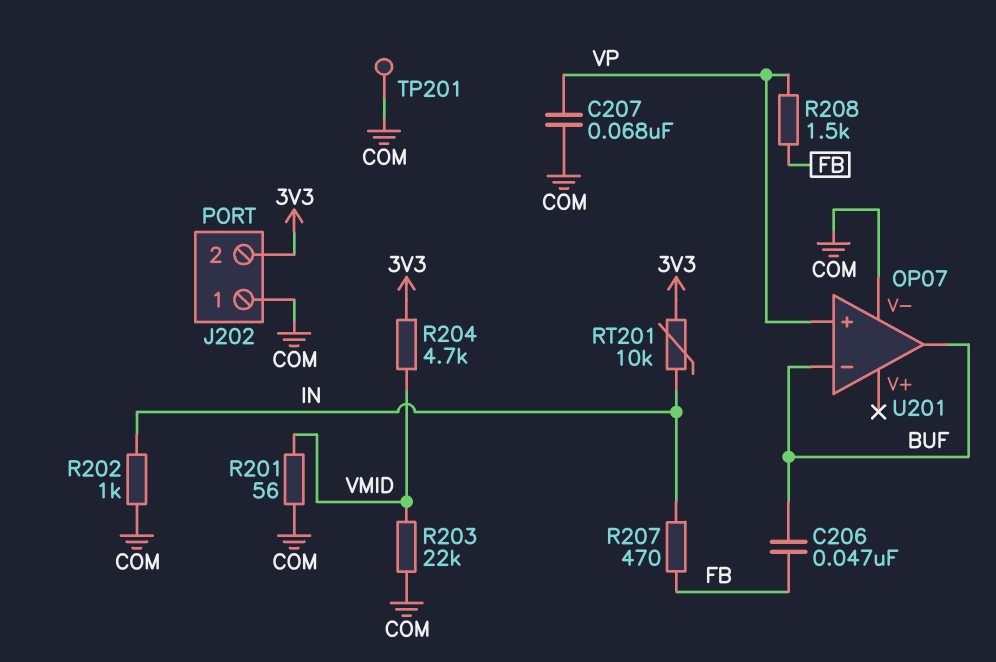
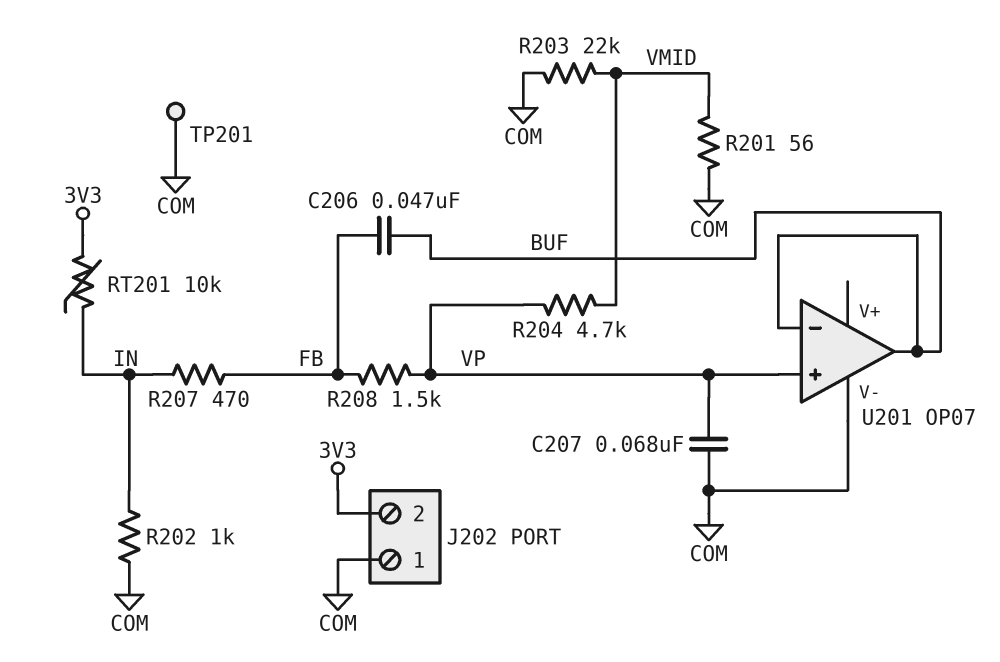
R204: 4.7k (3V3, VMID) -> 4.7k (VMID, VP)

